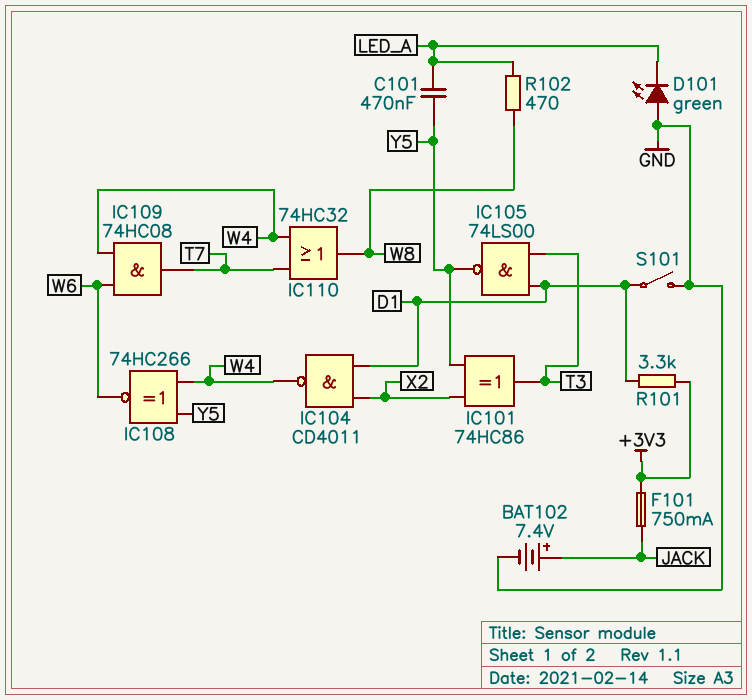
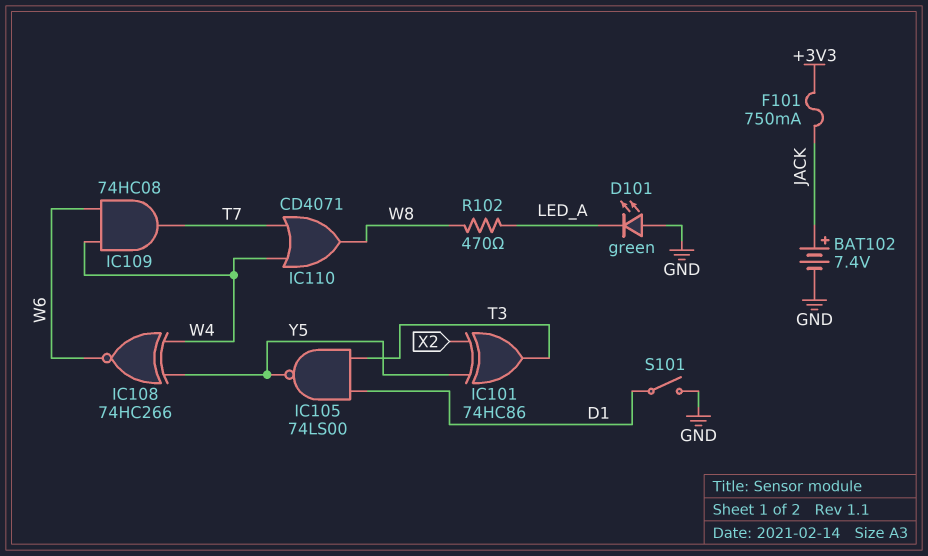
C101: 470nF (LED_A, Y5) -> none
IC104: NAND CD4011 (in D1, in X2, out W4) -> none
IC110: OR 74HC32 (in T7, in W4, out W8) -> OR CD4071 (in T7, in W4, out W8)
R101: 3.3k (+3V3, D1) -> none

